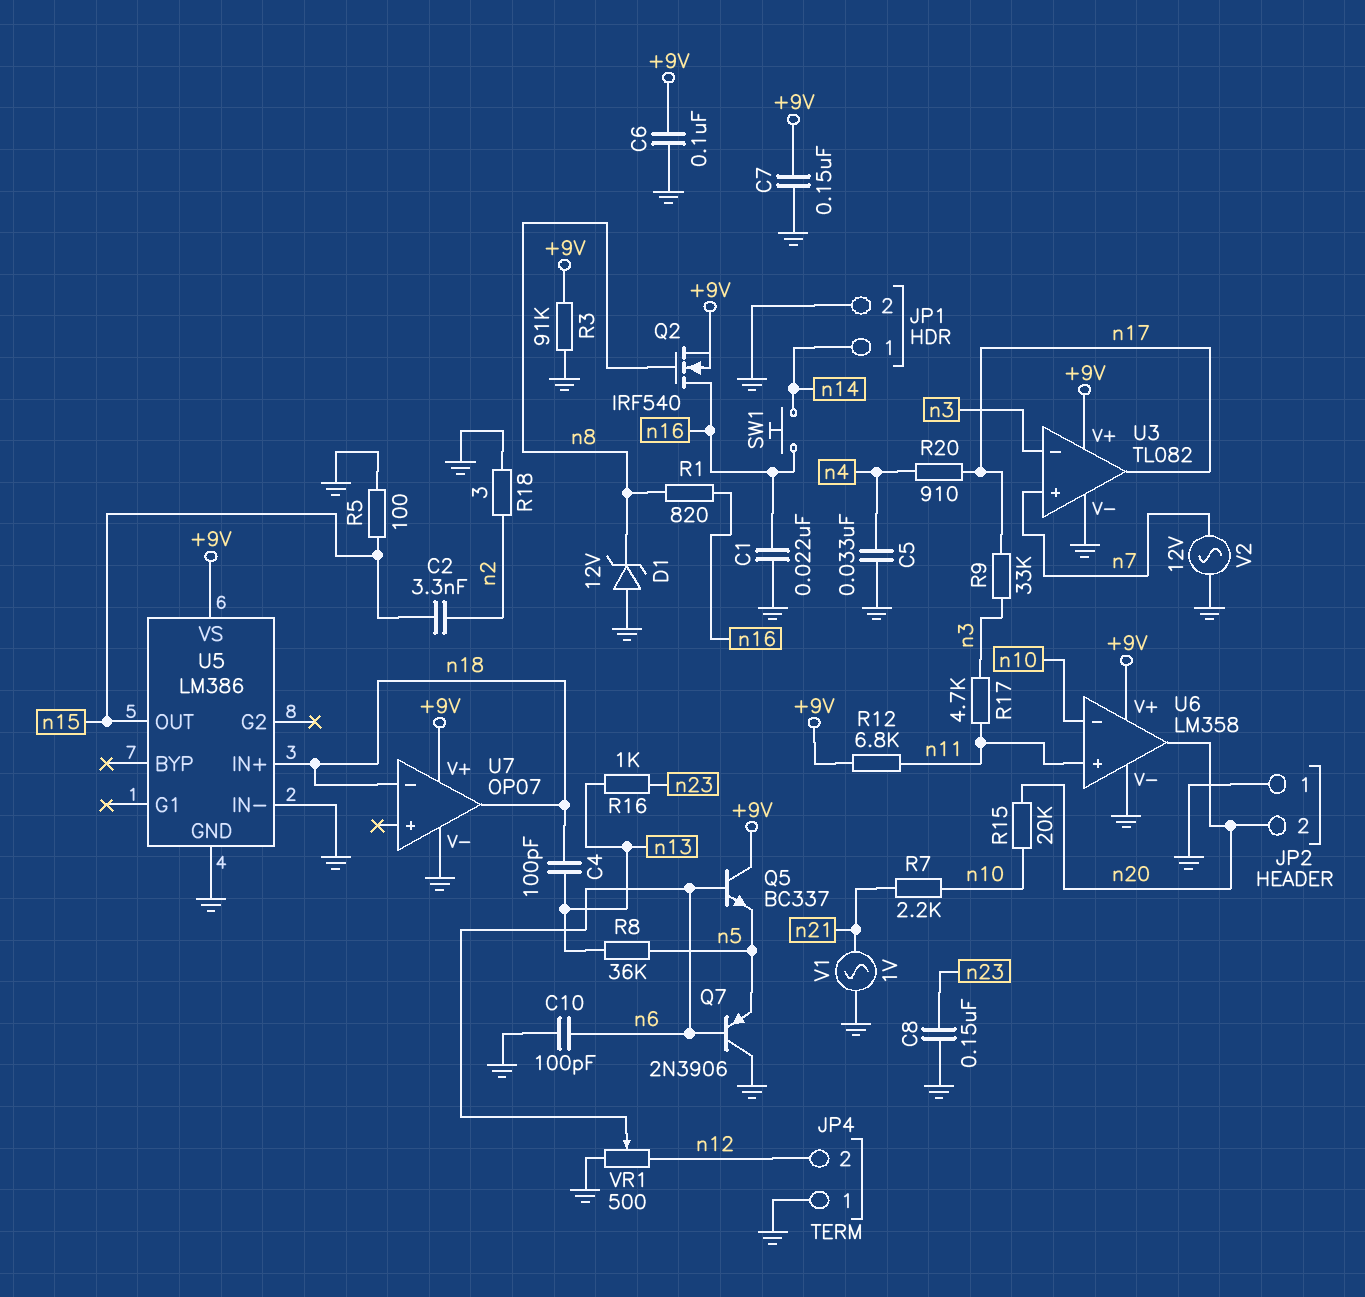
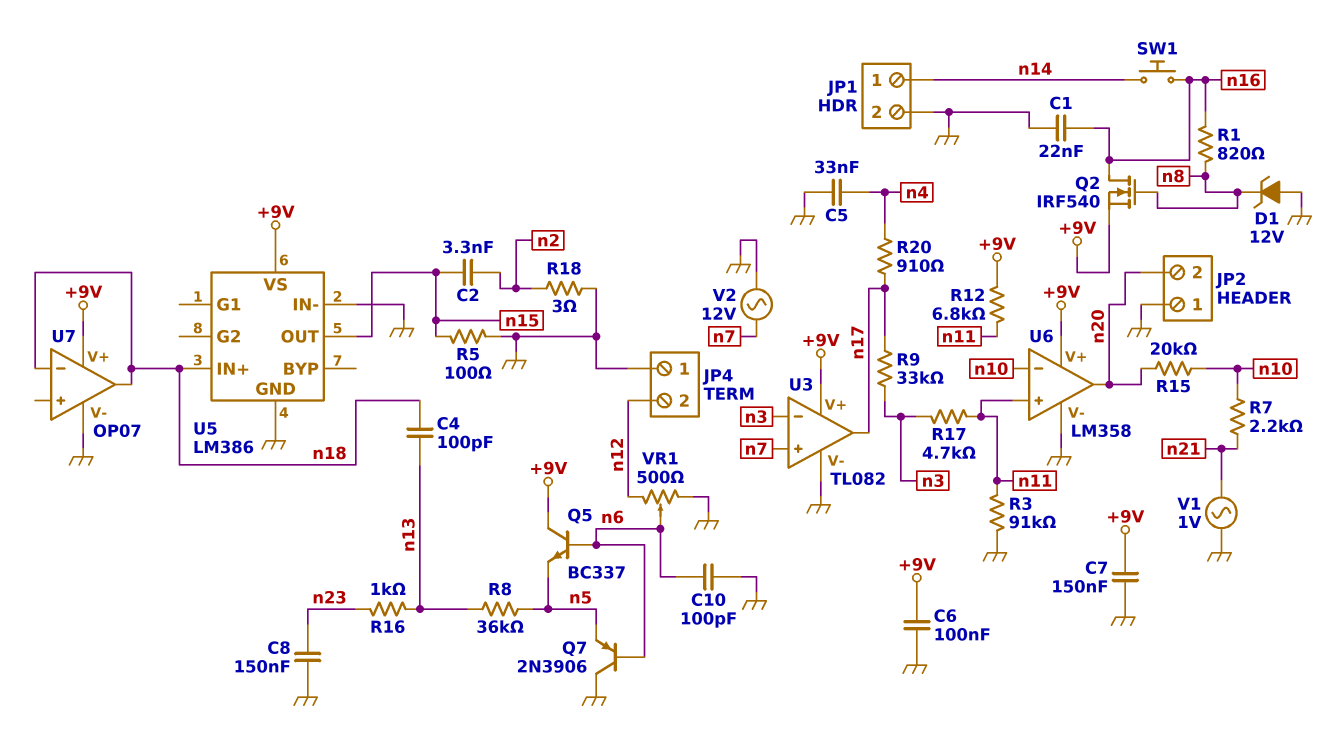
R3: 91k (+9V, GND) -> 91k (GND, n11)

